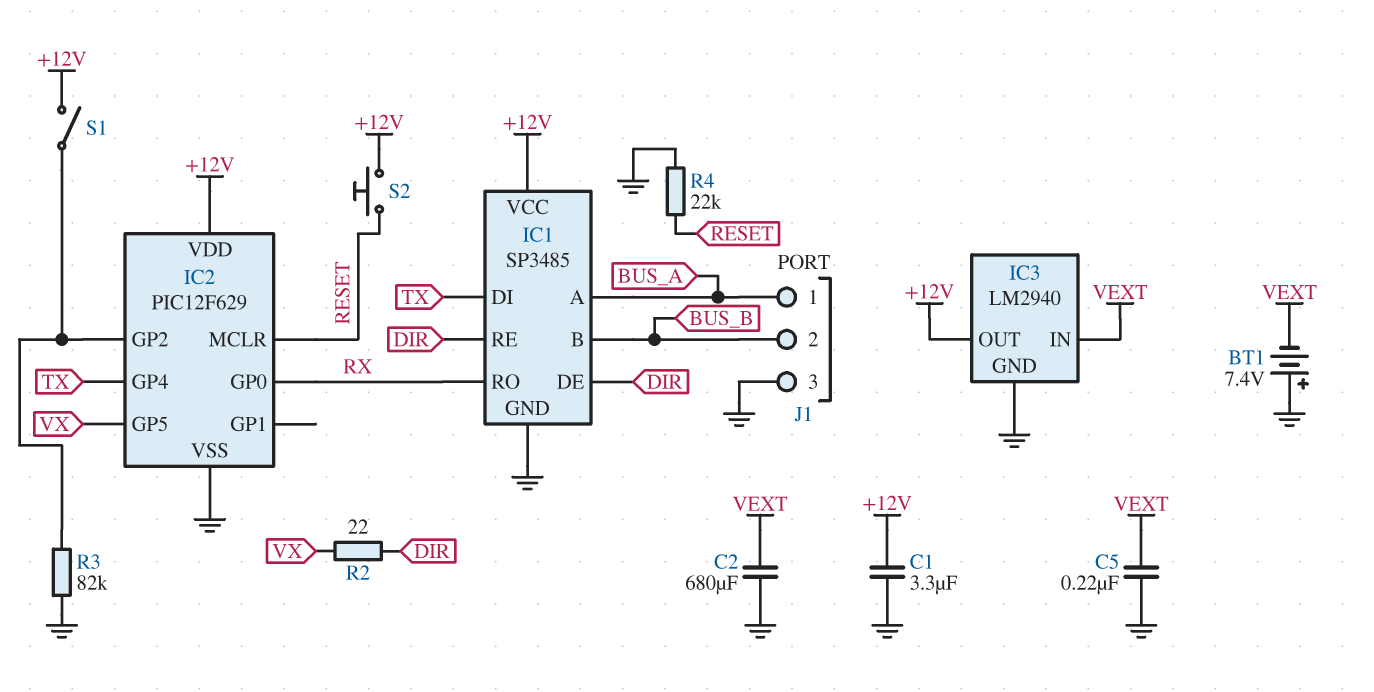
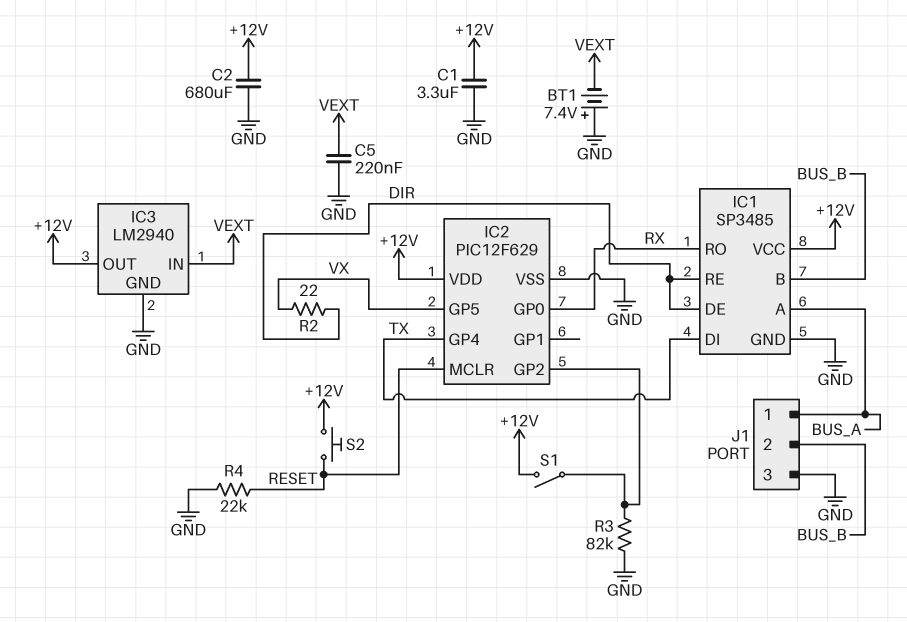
C2: 680uF (GND, VEXT) -> 680uF (+12V, GND)

